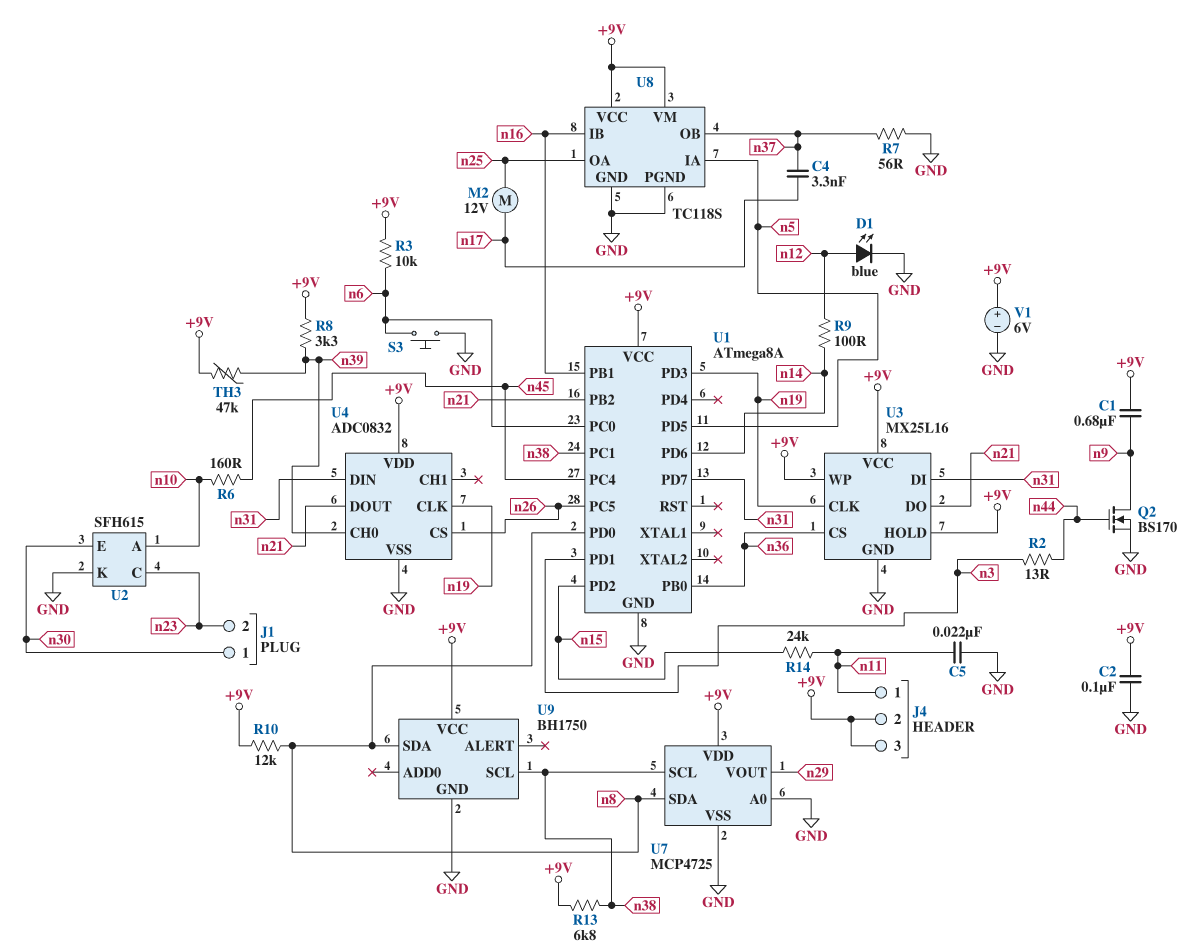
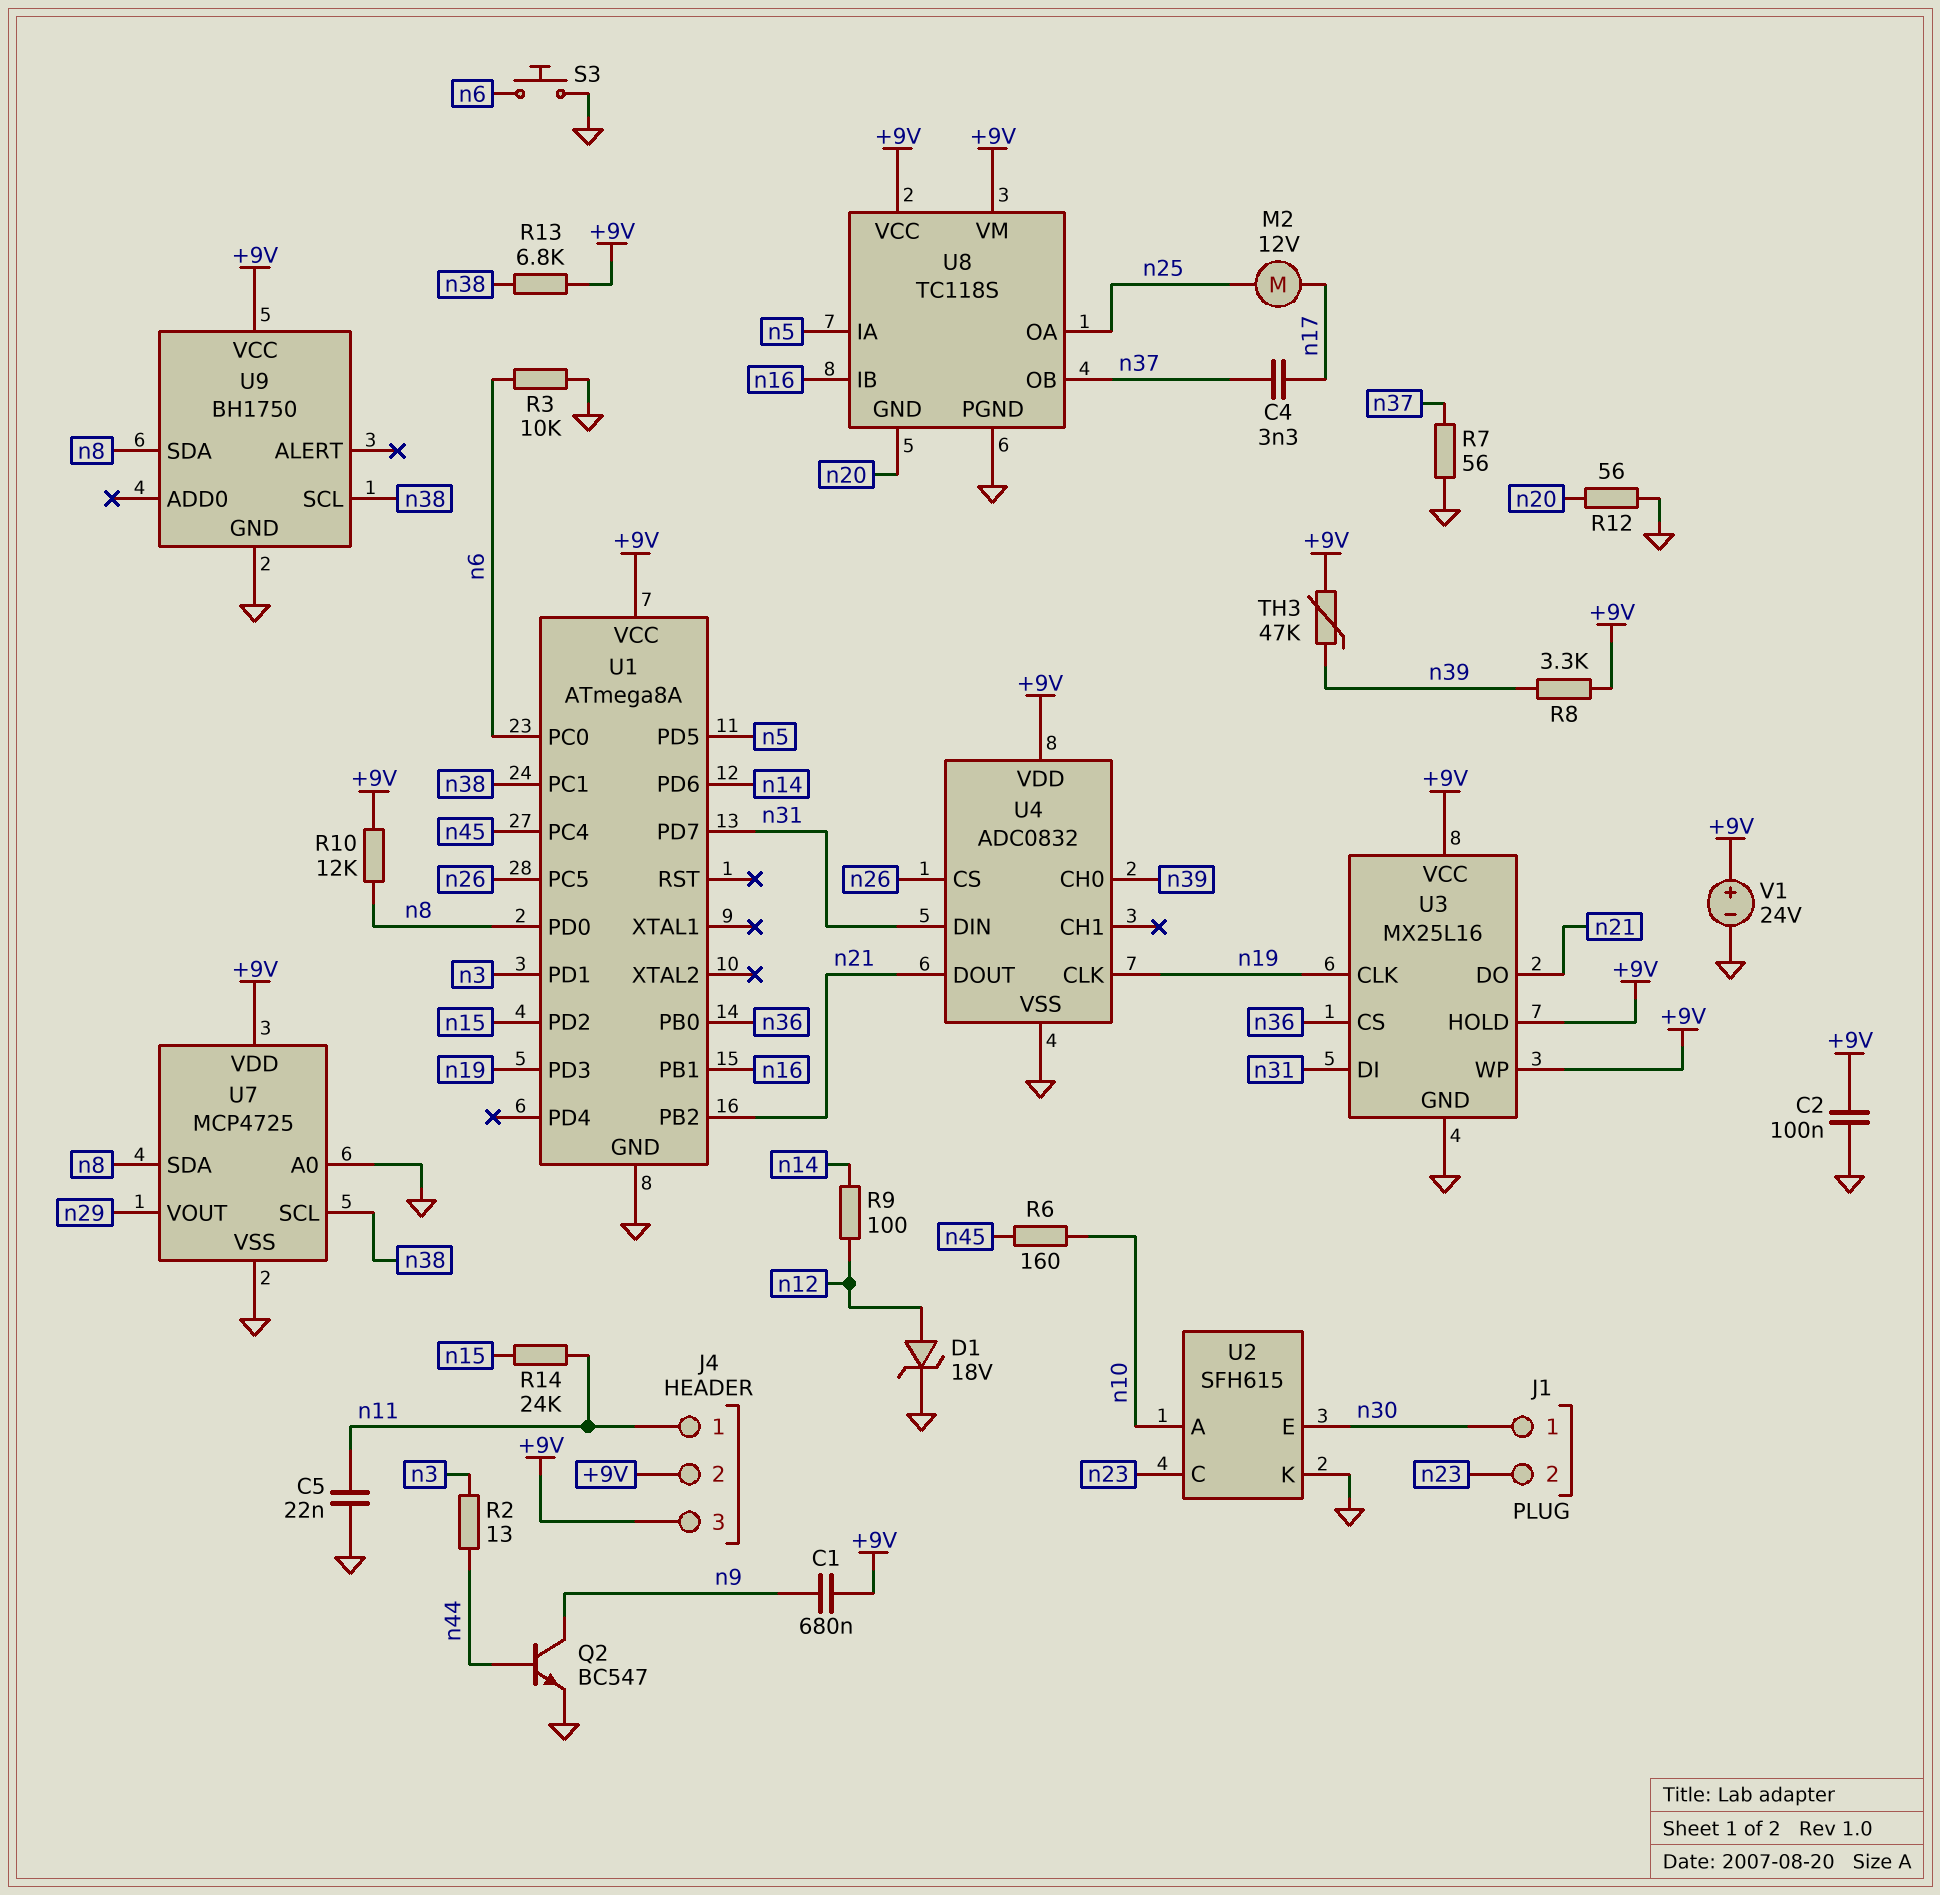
D1: LED blue (A n12, K GND) -> zener 18V (A n12, K GND)
Q2: NMOS BS170 (G n44, D n9, S GND) -> NPN BC547 (B n44, C n9, E GND)
R3: 10k (+9V, n6) -> 10k (GND, n6)
R12: none -> 56 (GND, n20)
U8 pin GND: GND -> n20
V1: 6V (plus +9V, minus GND) -> 24V (plus +9V, minus GND)

